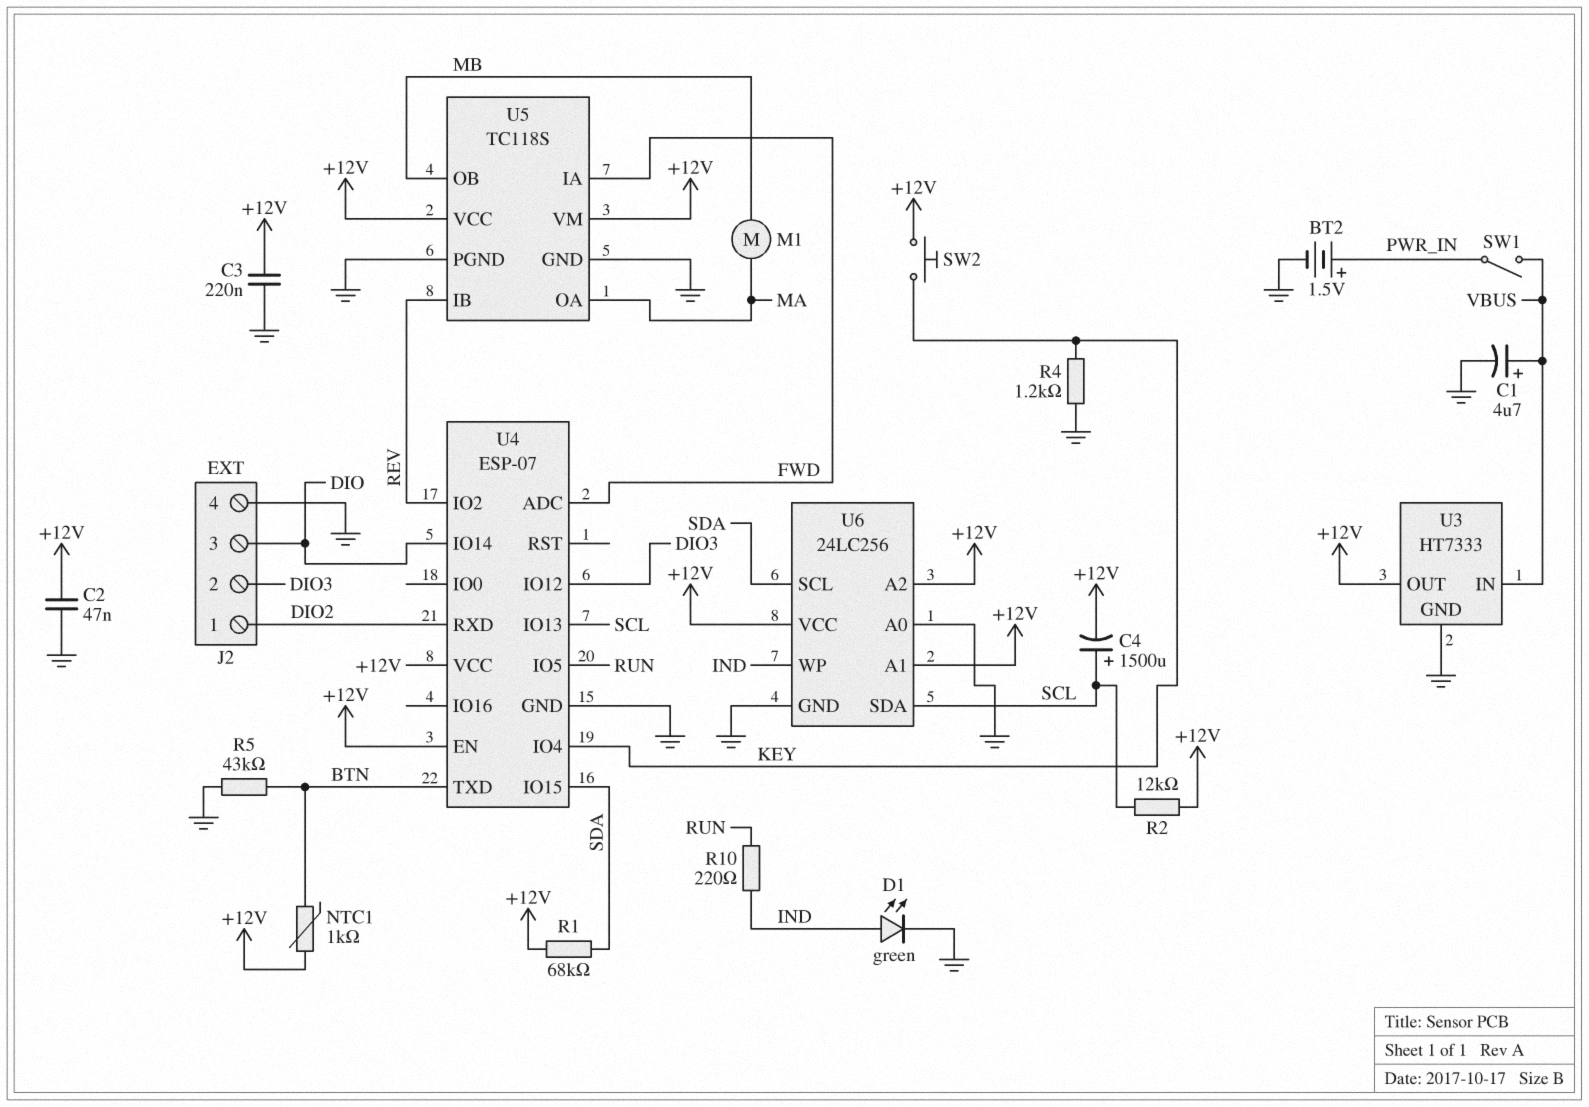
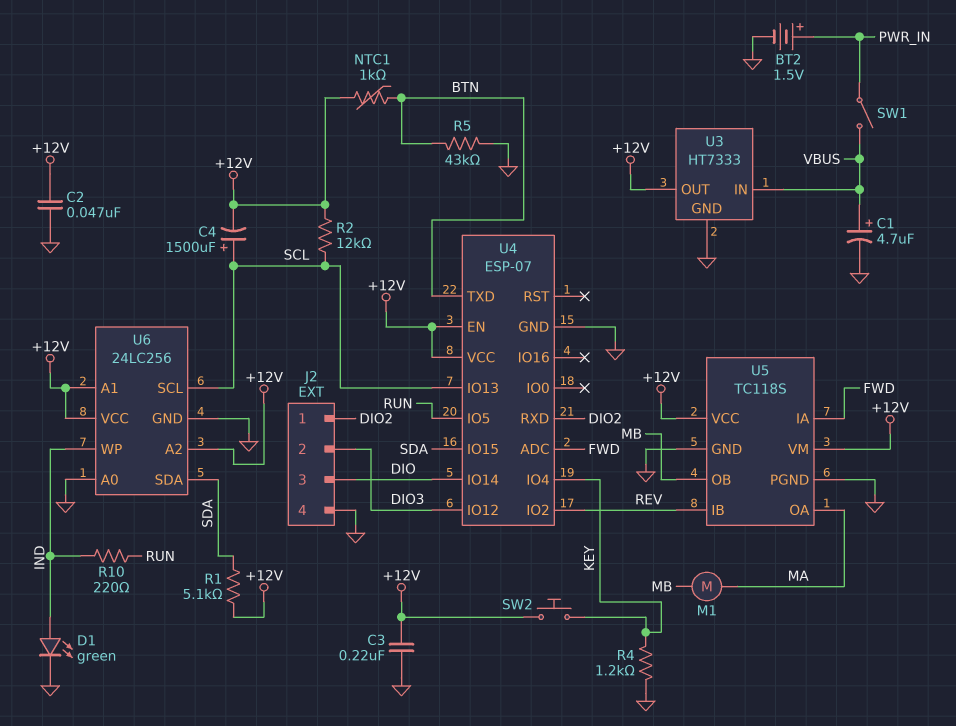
R1: 68k (+12V, SDA) -> 5.1k (+12V, SDA)
U6 pin SCL: SDA -> SCL
U6 pin SDA: SCL -> SDA

